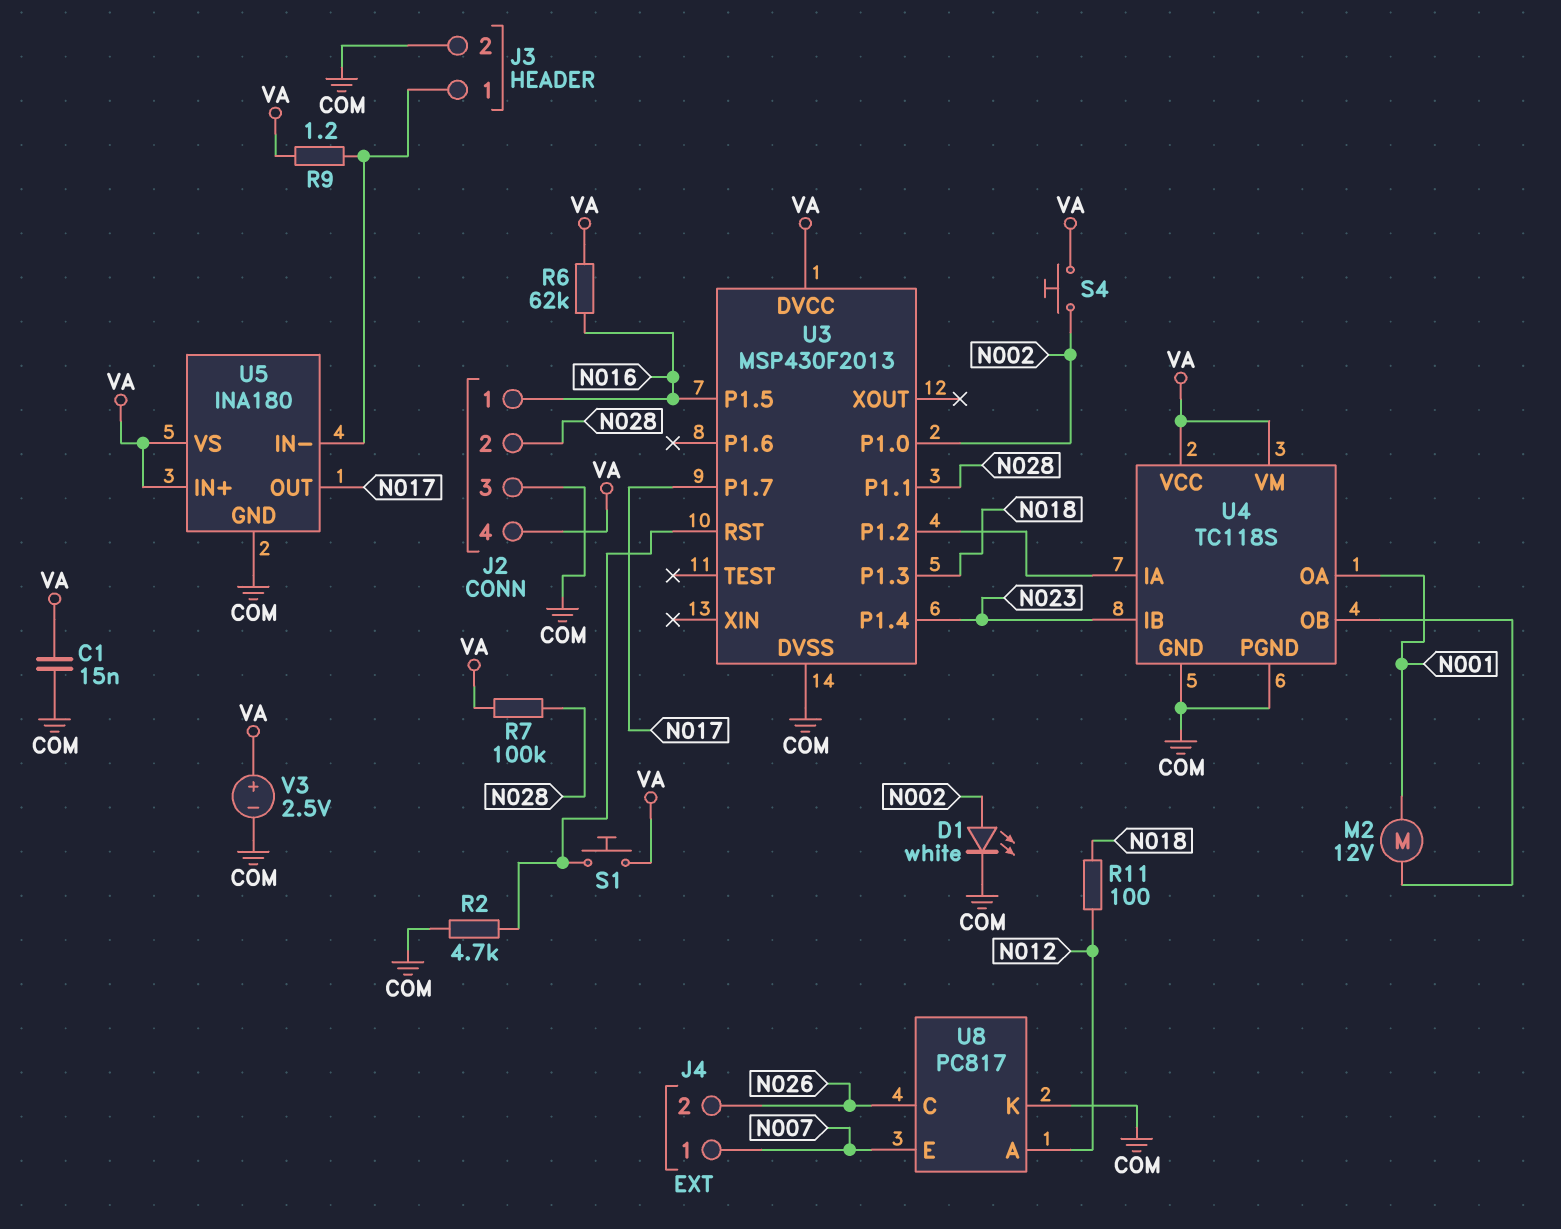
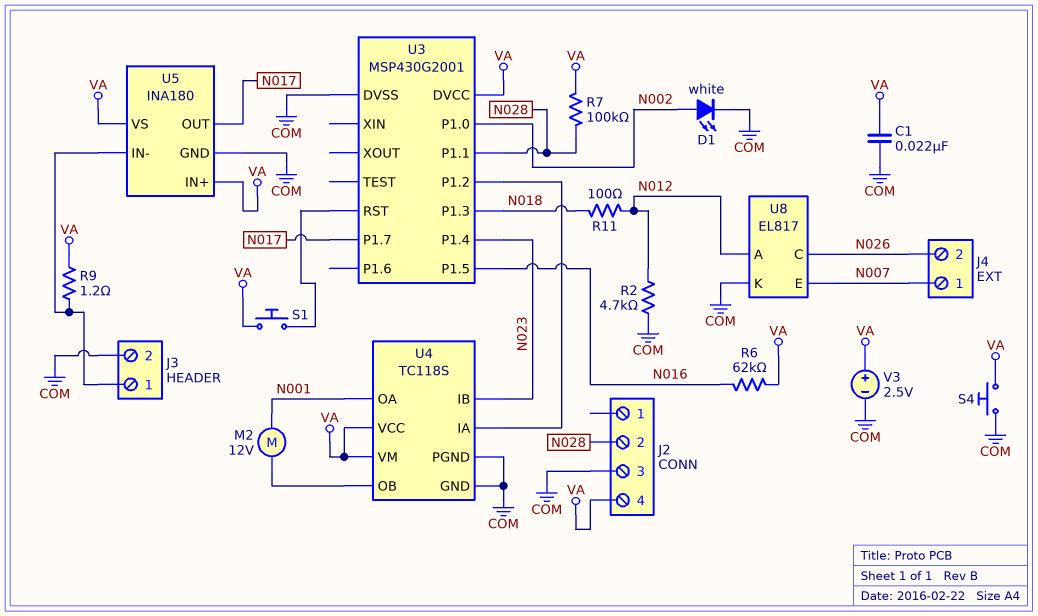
C1: 15nF (COM, VA) -> 22nF (COM, VA)
J2 pin 1: N016 -> none
R2: 4.7k (COM, U3/RST) -> 4.7k (COM, N012)
S4: button (N002, VA) -> button (COM, VA)
U3: MSP430F2013 -> MSP430G2001
U8: PC817 -> EL817

